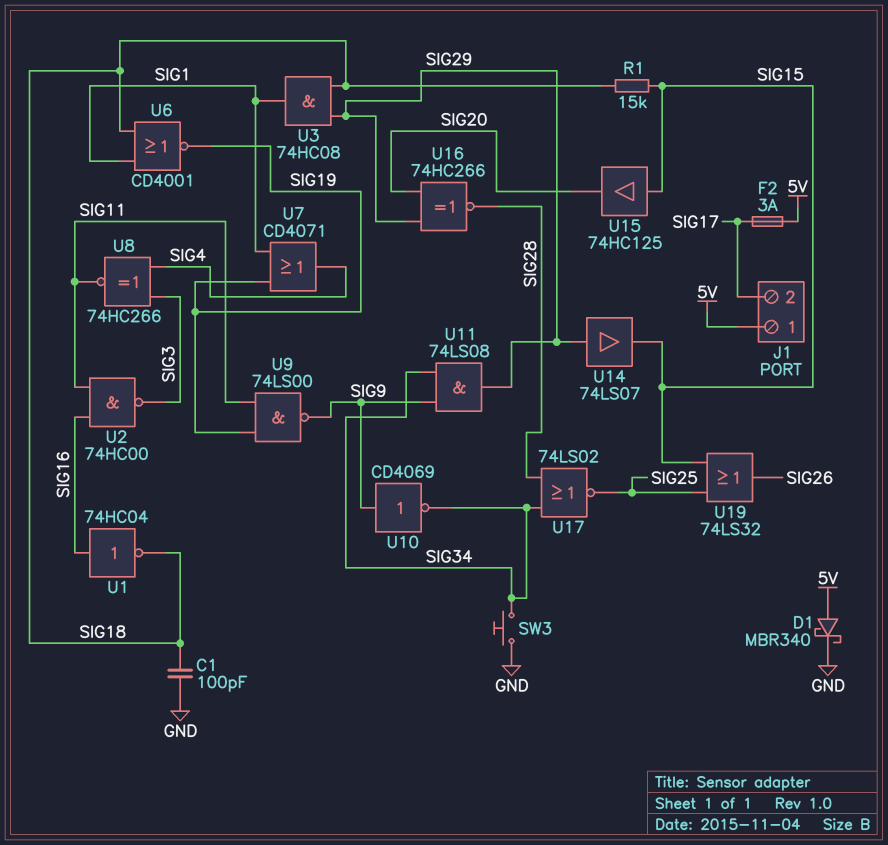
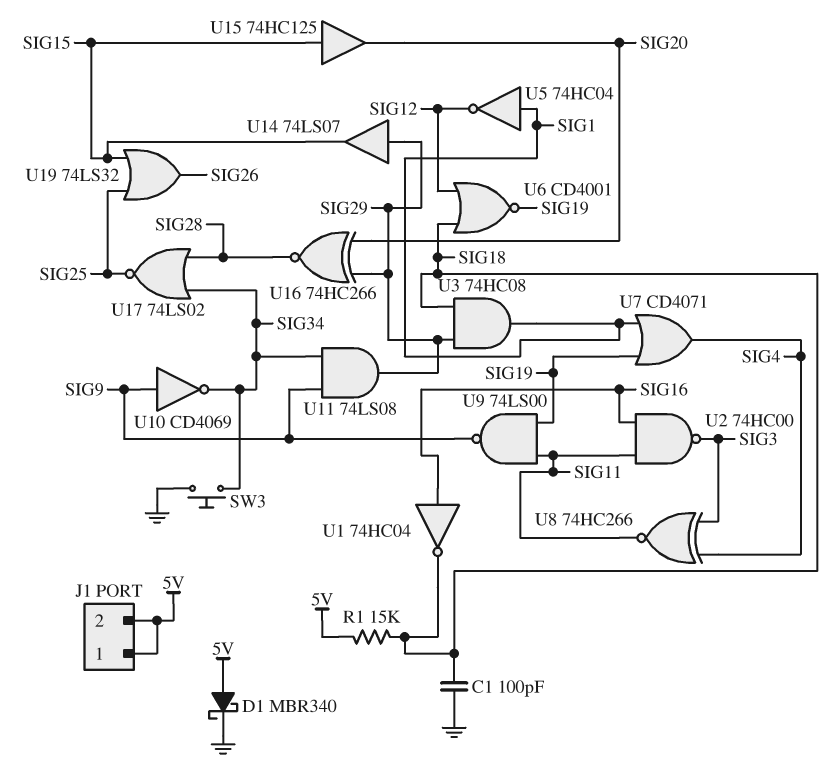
F2: 3A (5V, SIG17) -> none
J1 pin 2: SIG17 -> 5V
R1: 15k (SIG15, SIG18) -> 15k (5V, SIG18)
U5: none -> NOT 74HC04 (in SIG1, out SIG12)
U6: NOR CD4001 (in SIG1, in SIG18, out SIG19) -> NOR CD4001 (in SIG12, in SIG18, out SIG19)

